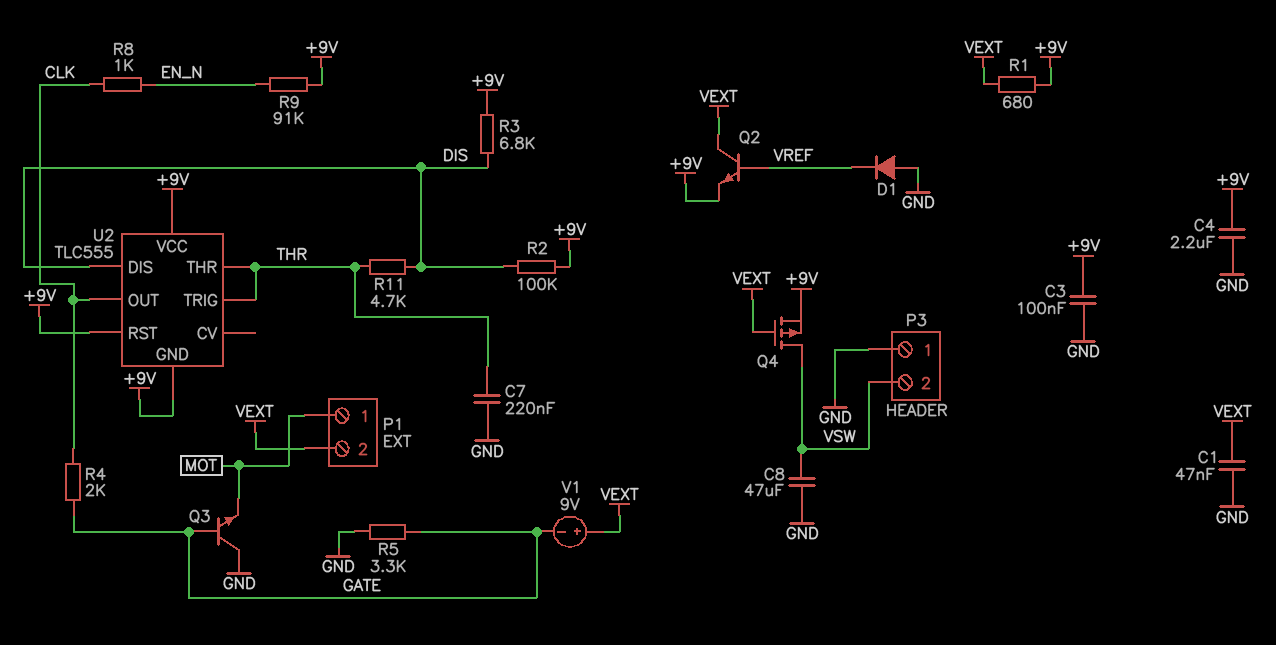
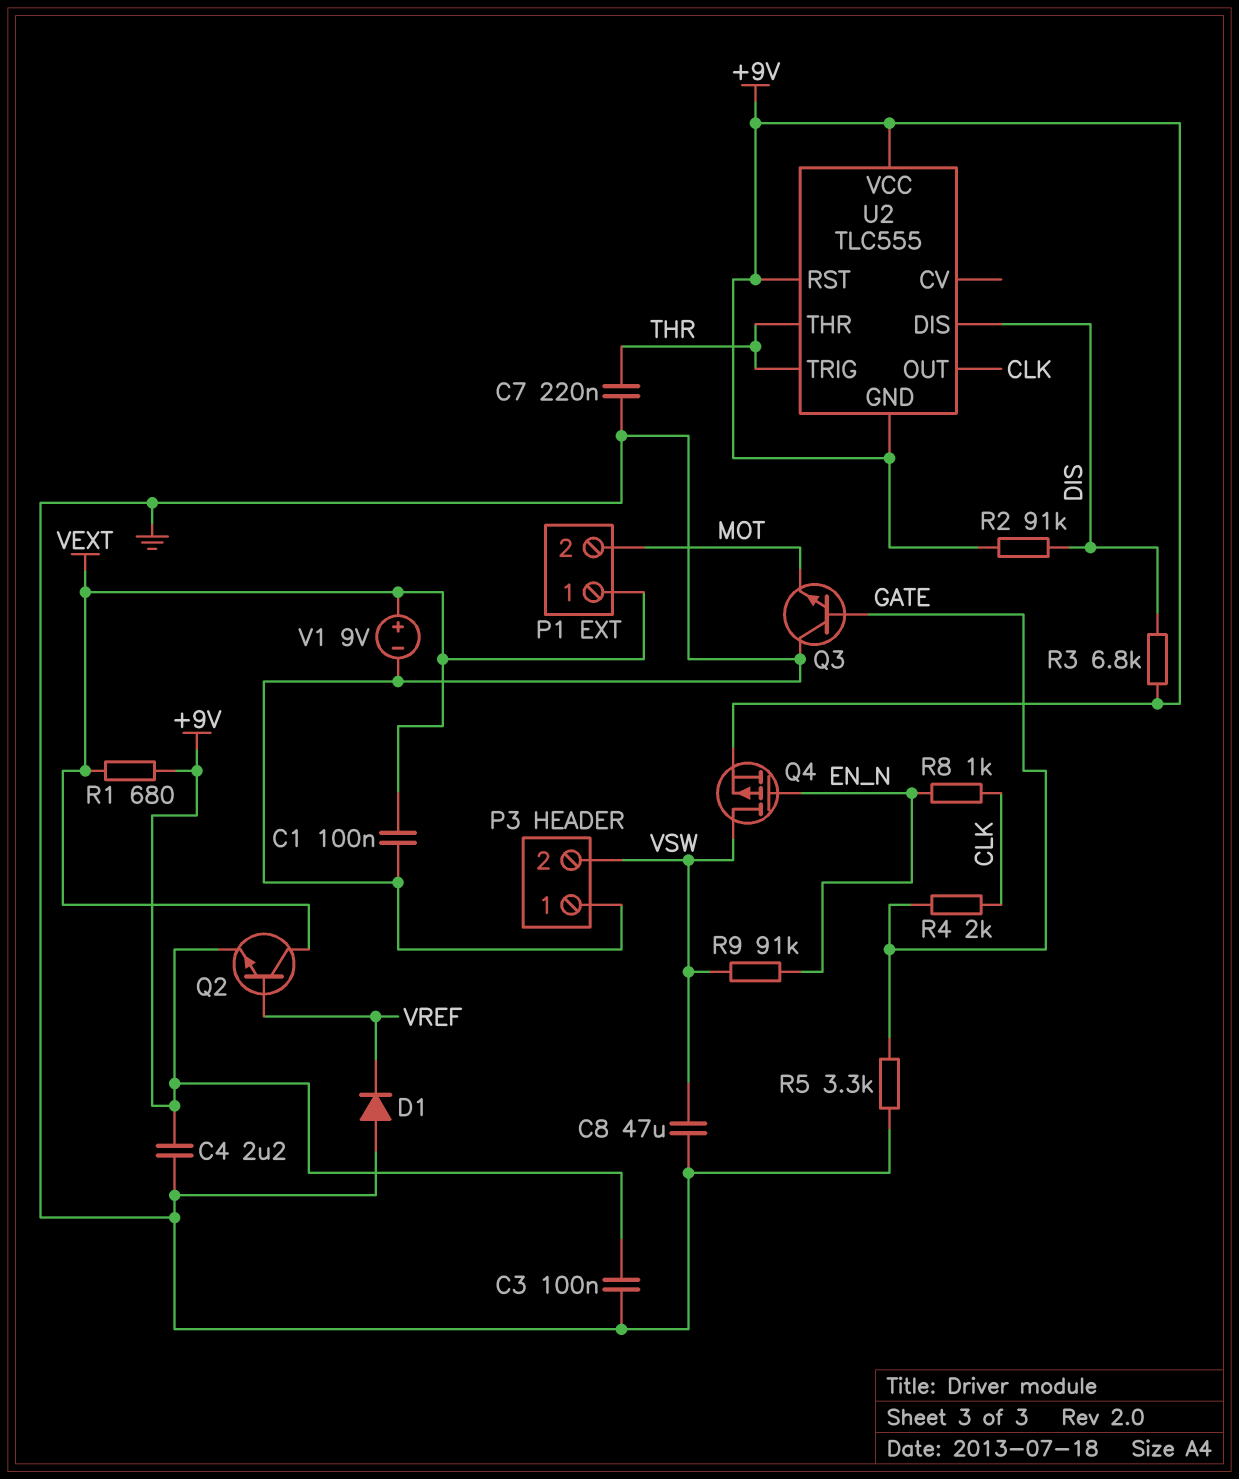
C1: 47nF (GND, VEXT) -> 100nF (GND, VEXT)
P1 pin 1: MOT -> VEXT
P1 pin 2: VEXT -> MOT
Q4: PMOS (G VEXT, D VSW, S +9V) -> PMOS (G EN_N, D VSW, S +9V)
R2: 100k (+9V, DIS) -> 91k (+9V, DIS)
R9: 91k (+9V, EN_N) -> 91k (EN_N, VSW)
R11: 4.7k (DIS, THR) -> none
V1: 9V (plus VEXT, minus GATE) -> 9V (plus VEXT, minus GND)

